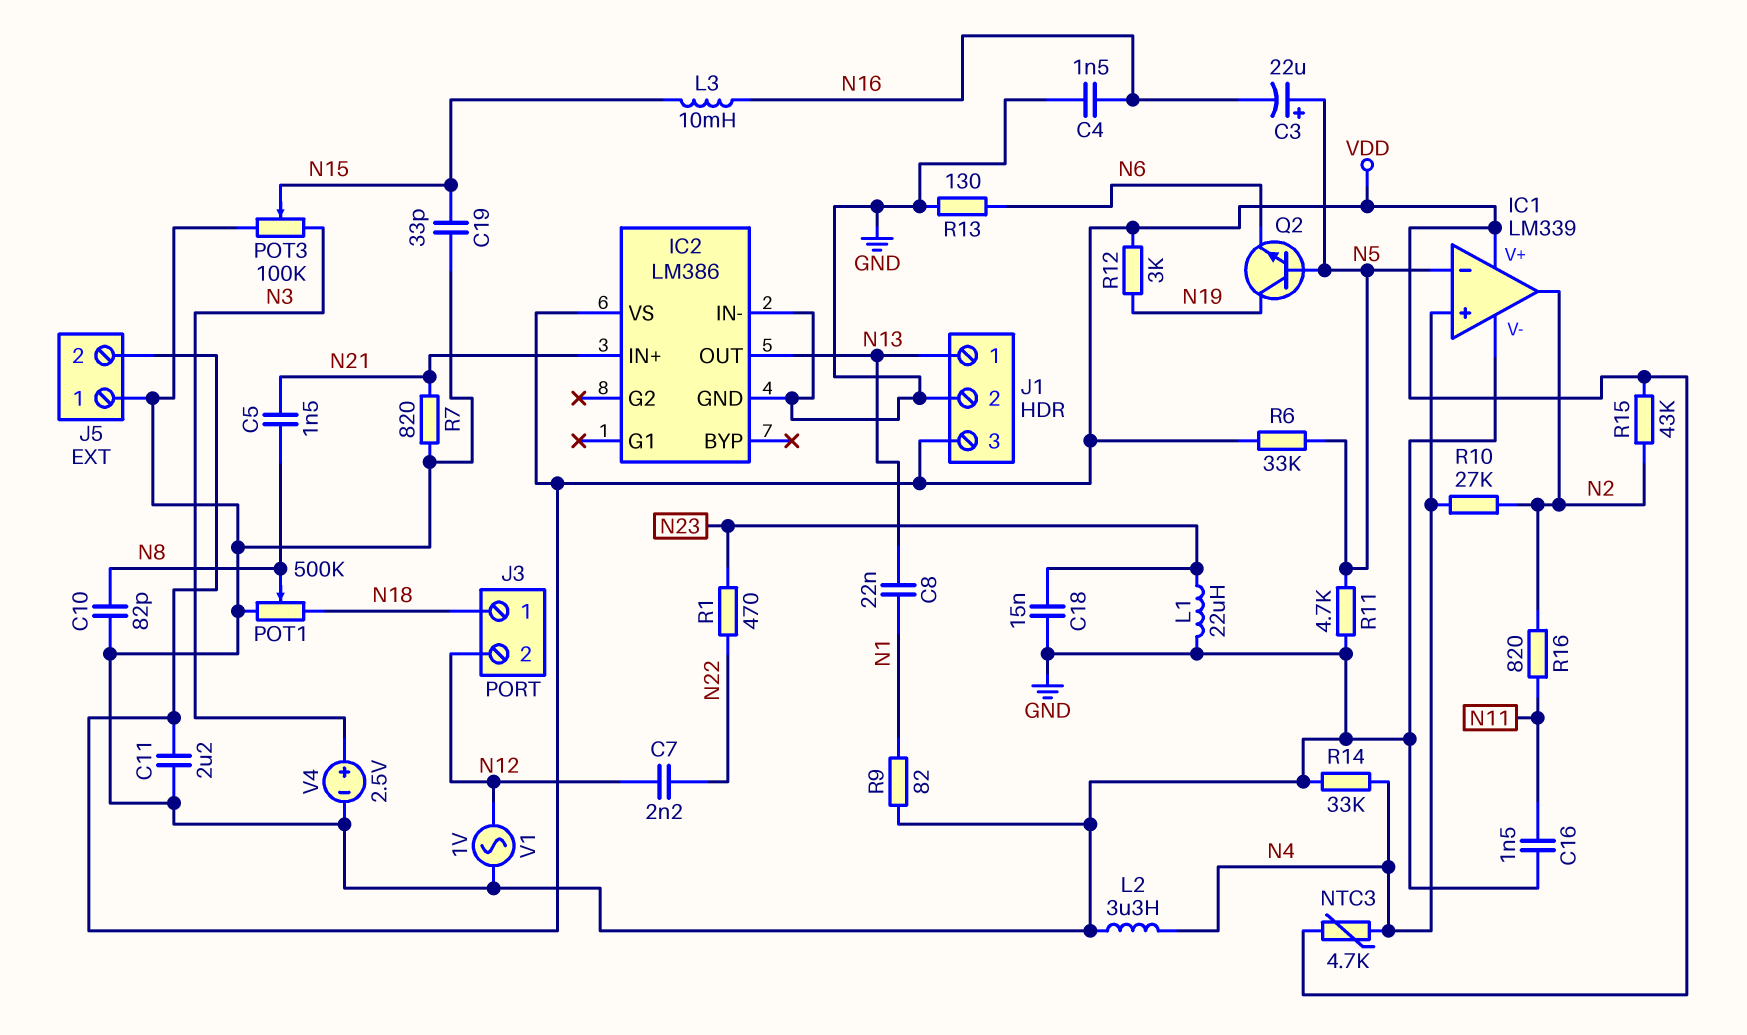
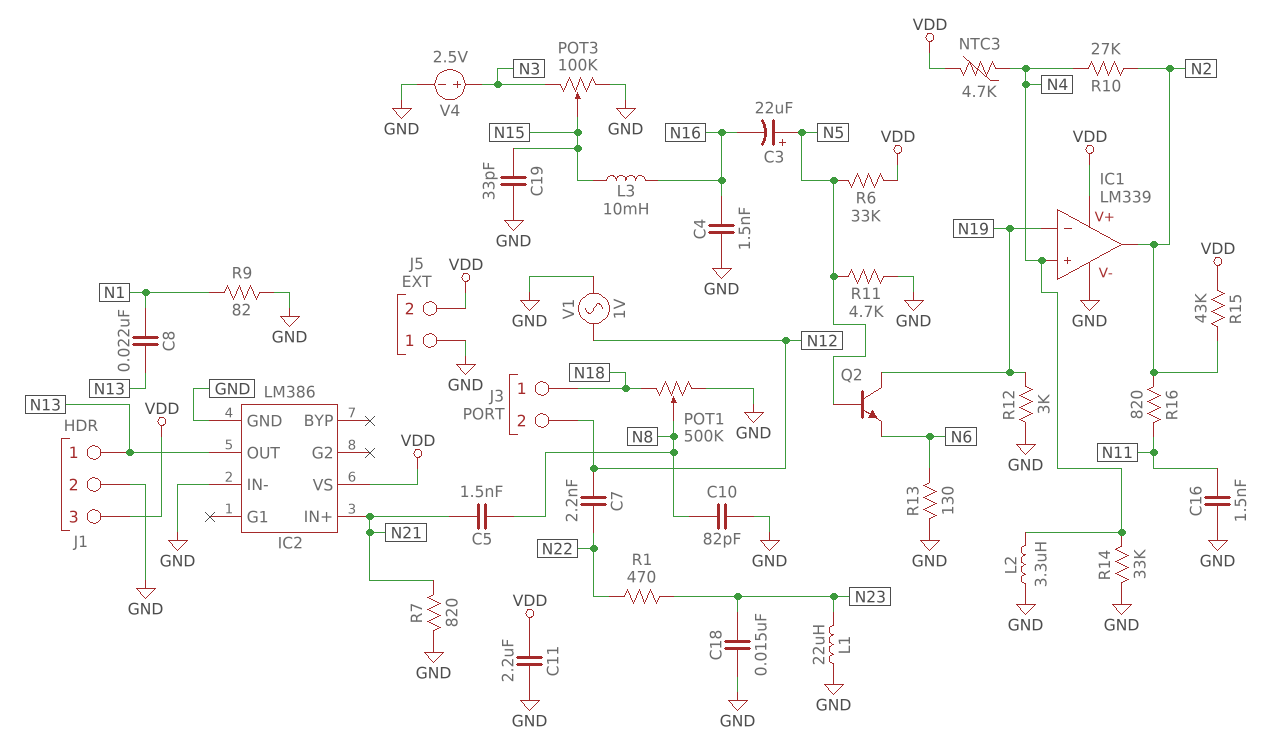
IC1 pin in-: N5 -> N19
R12: 3k (N19, VDD) -> 3k (GND, N19)

